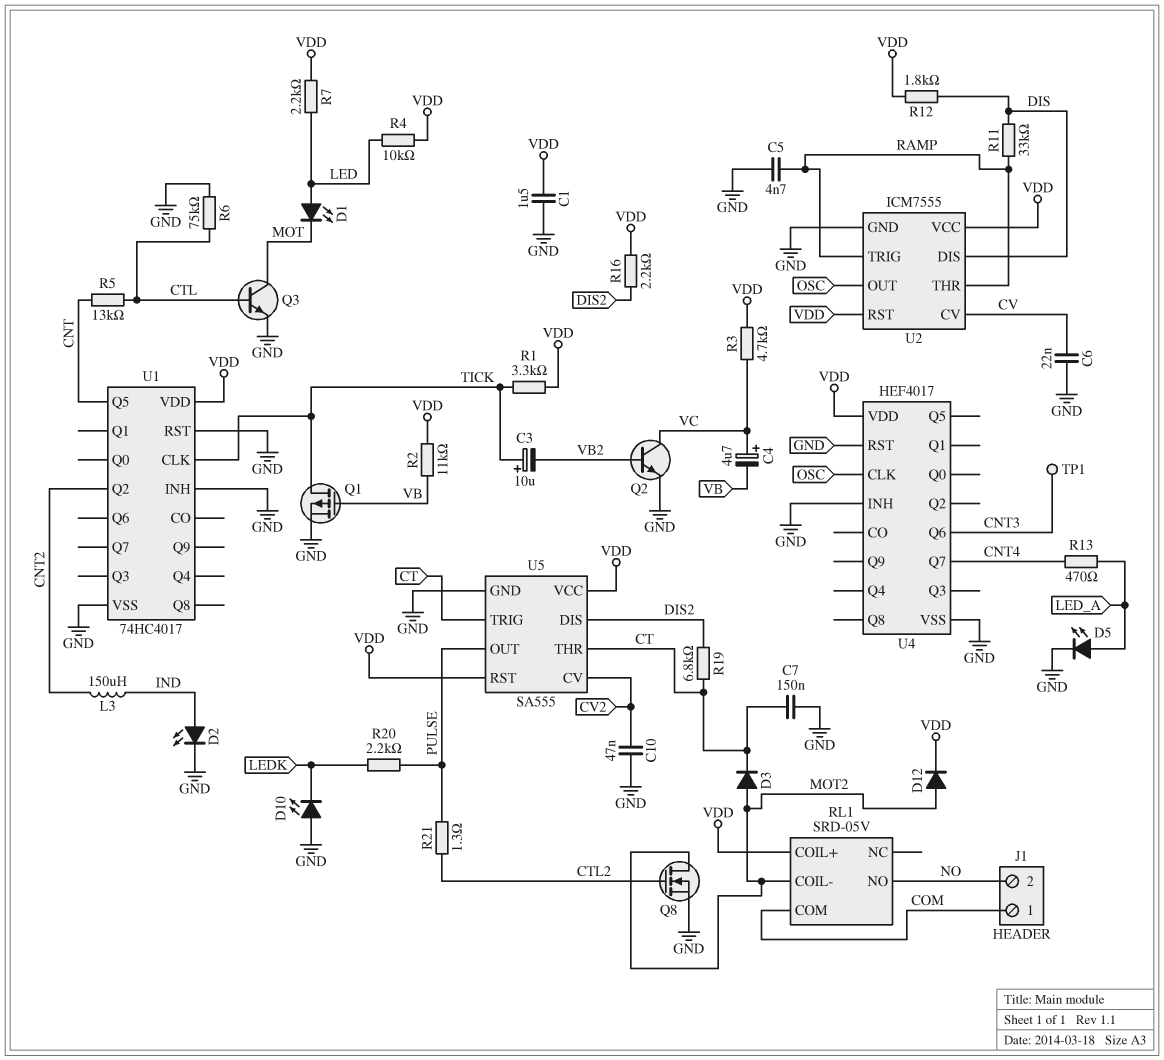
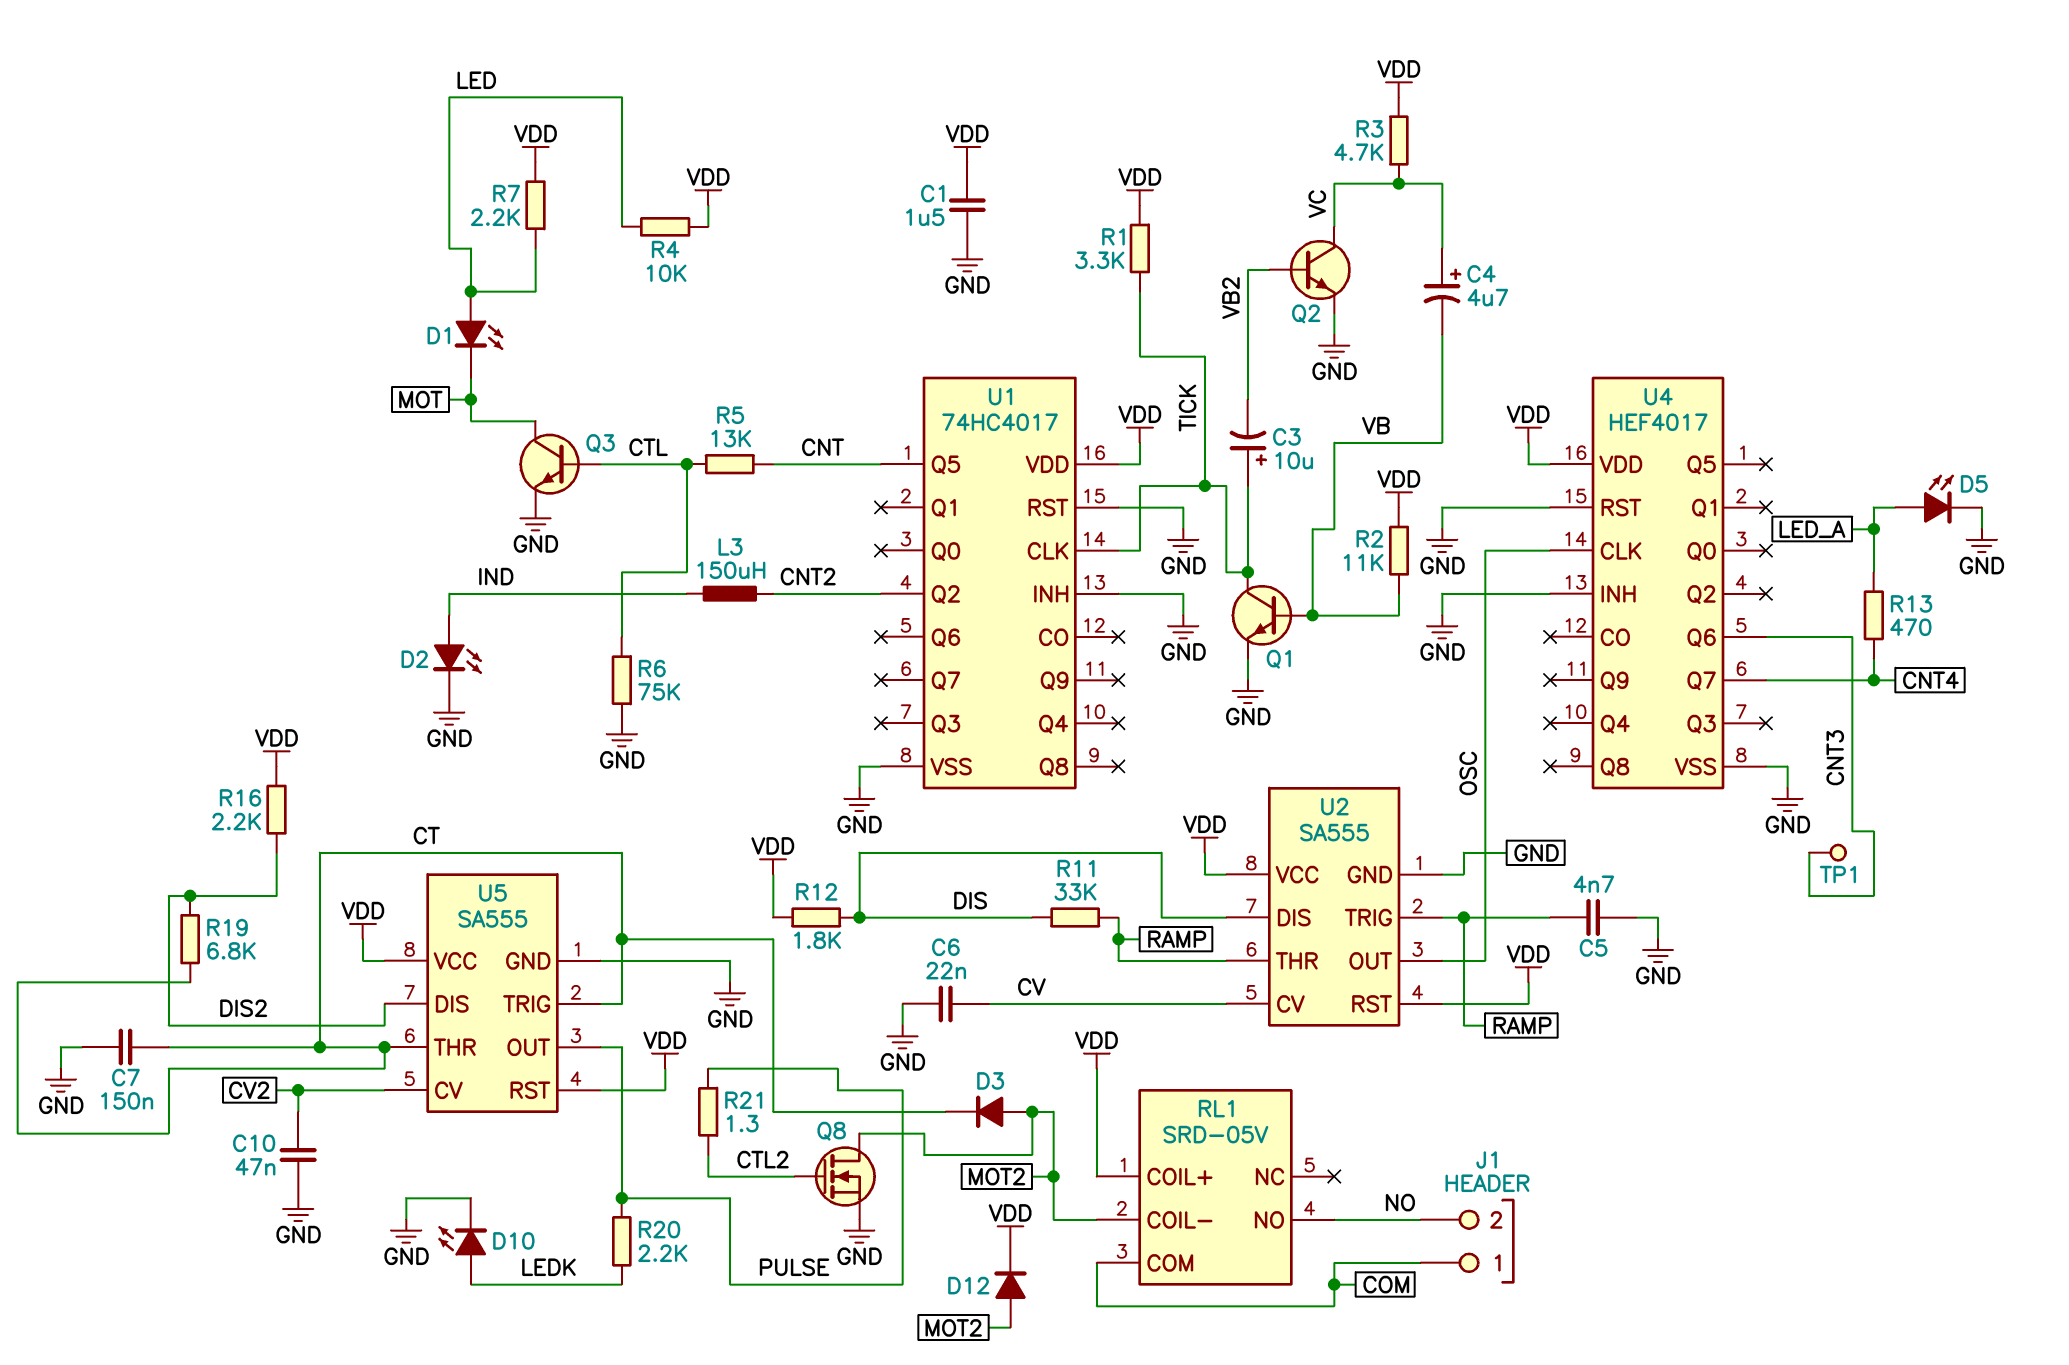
D10: LED (A GND, K LEDK) -> LED (A LEDK, K GND)
Q1: PMOS (G VB, D TICK, S GND) -> NPN (B VB, C TICK, E GND)
U2: ICM7555 -> SA555

